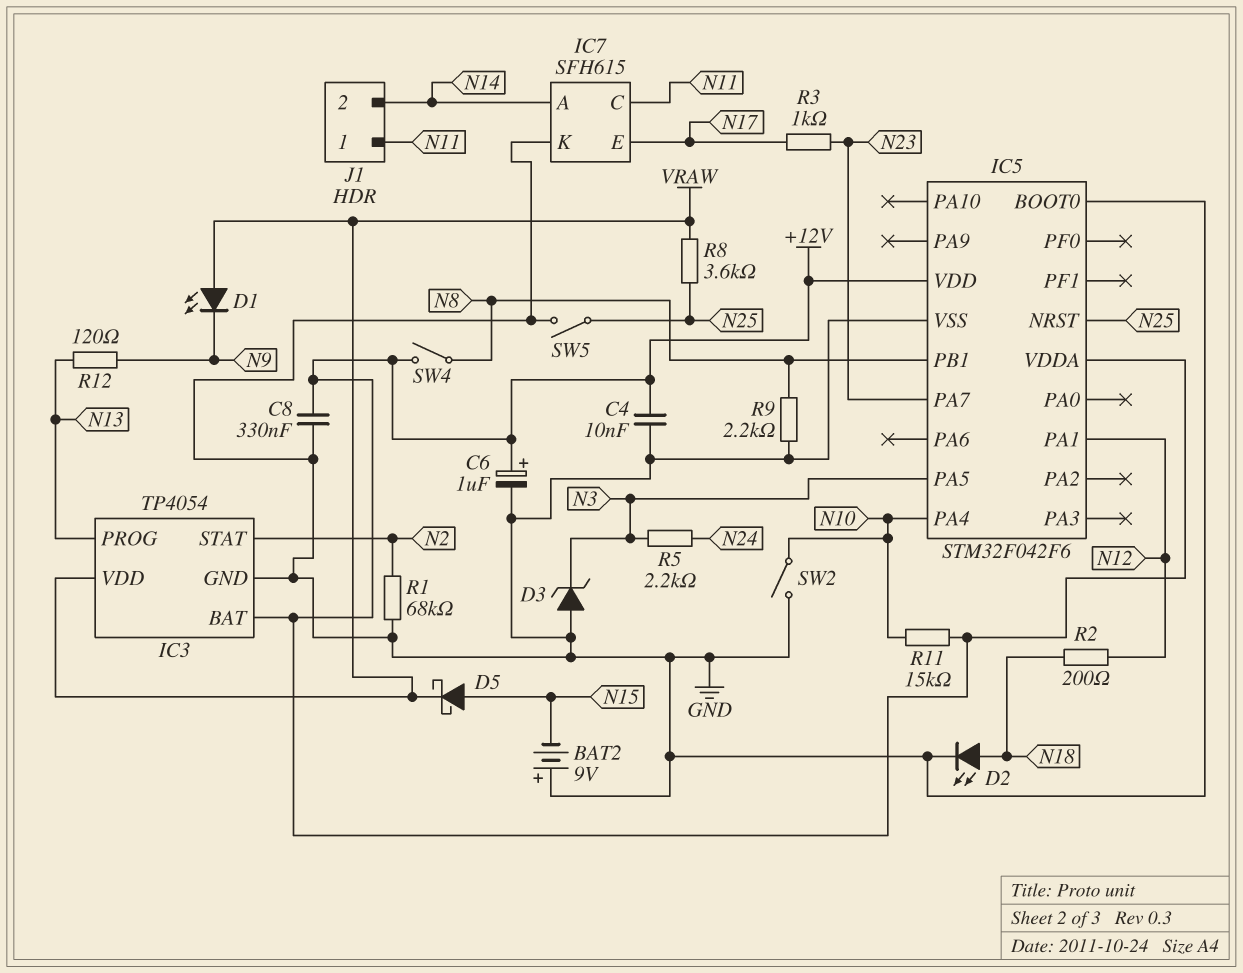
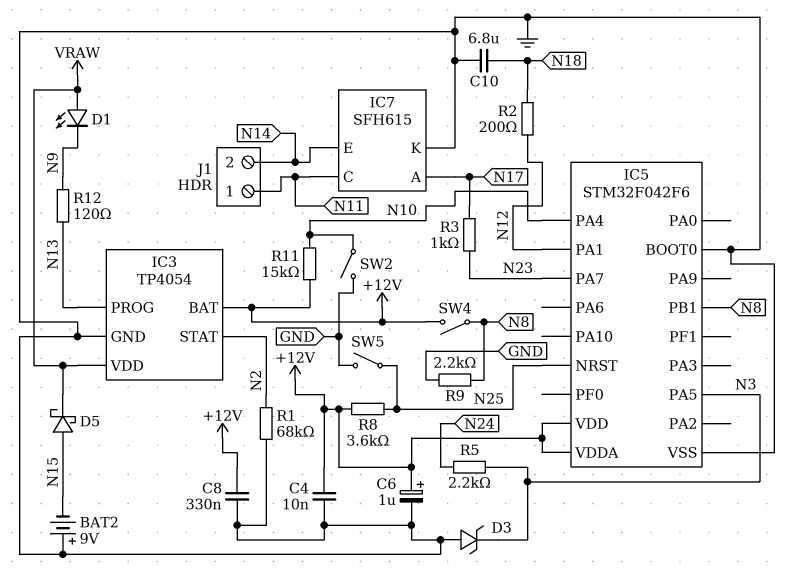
C10: none -> 6.8uF (GND, N18)
D2: LED (A N18, K GND) -> none
IC7 pin A: N14 -> N17
IC7 pin E: N17 -> N14
R8: 3.6k (N25, VRAW) -> 3.6k (+12V, N25)

